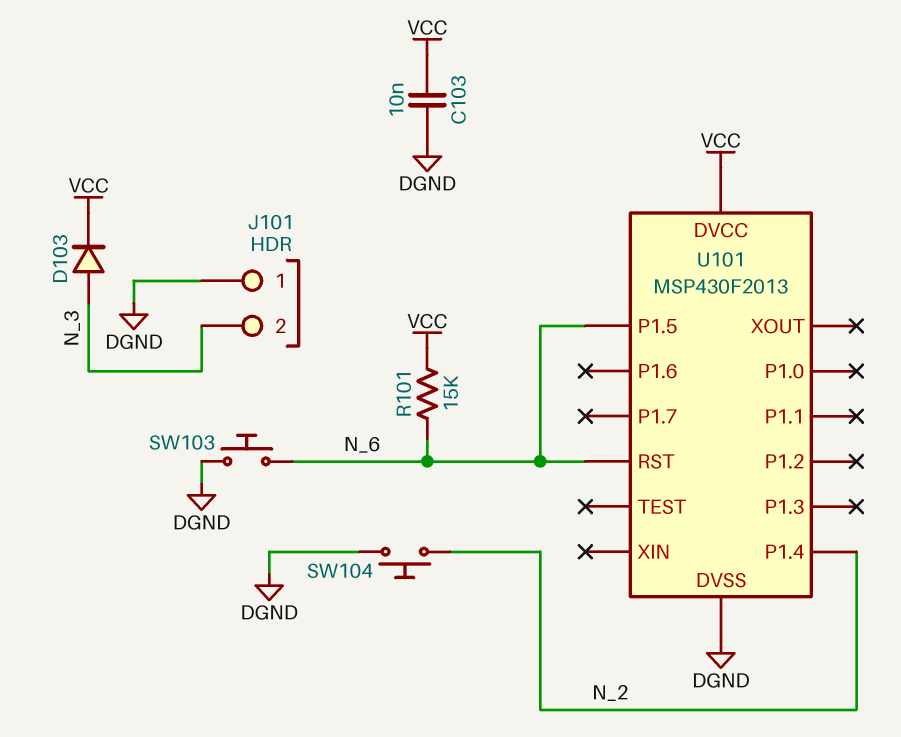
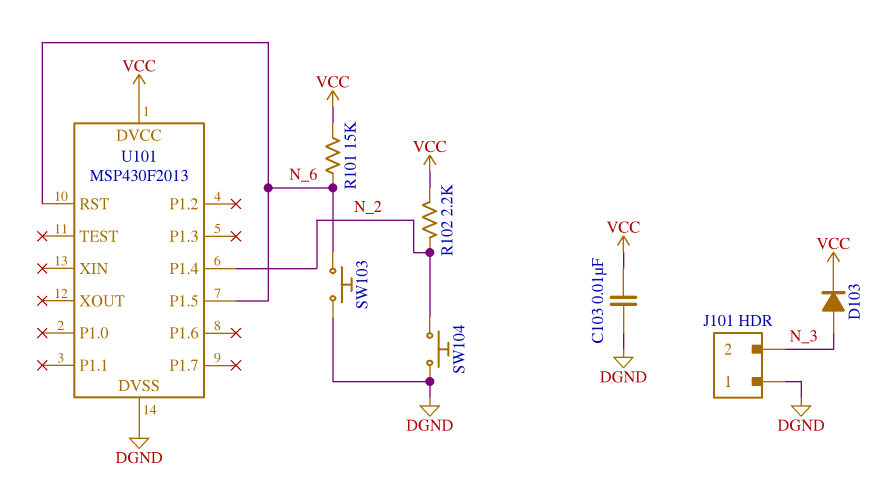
R102: none -> 2.2k (N_2, VCC)

